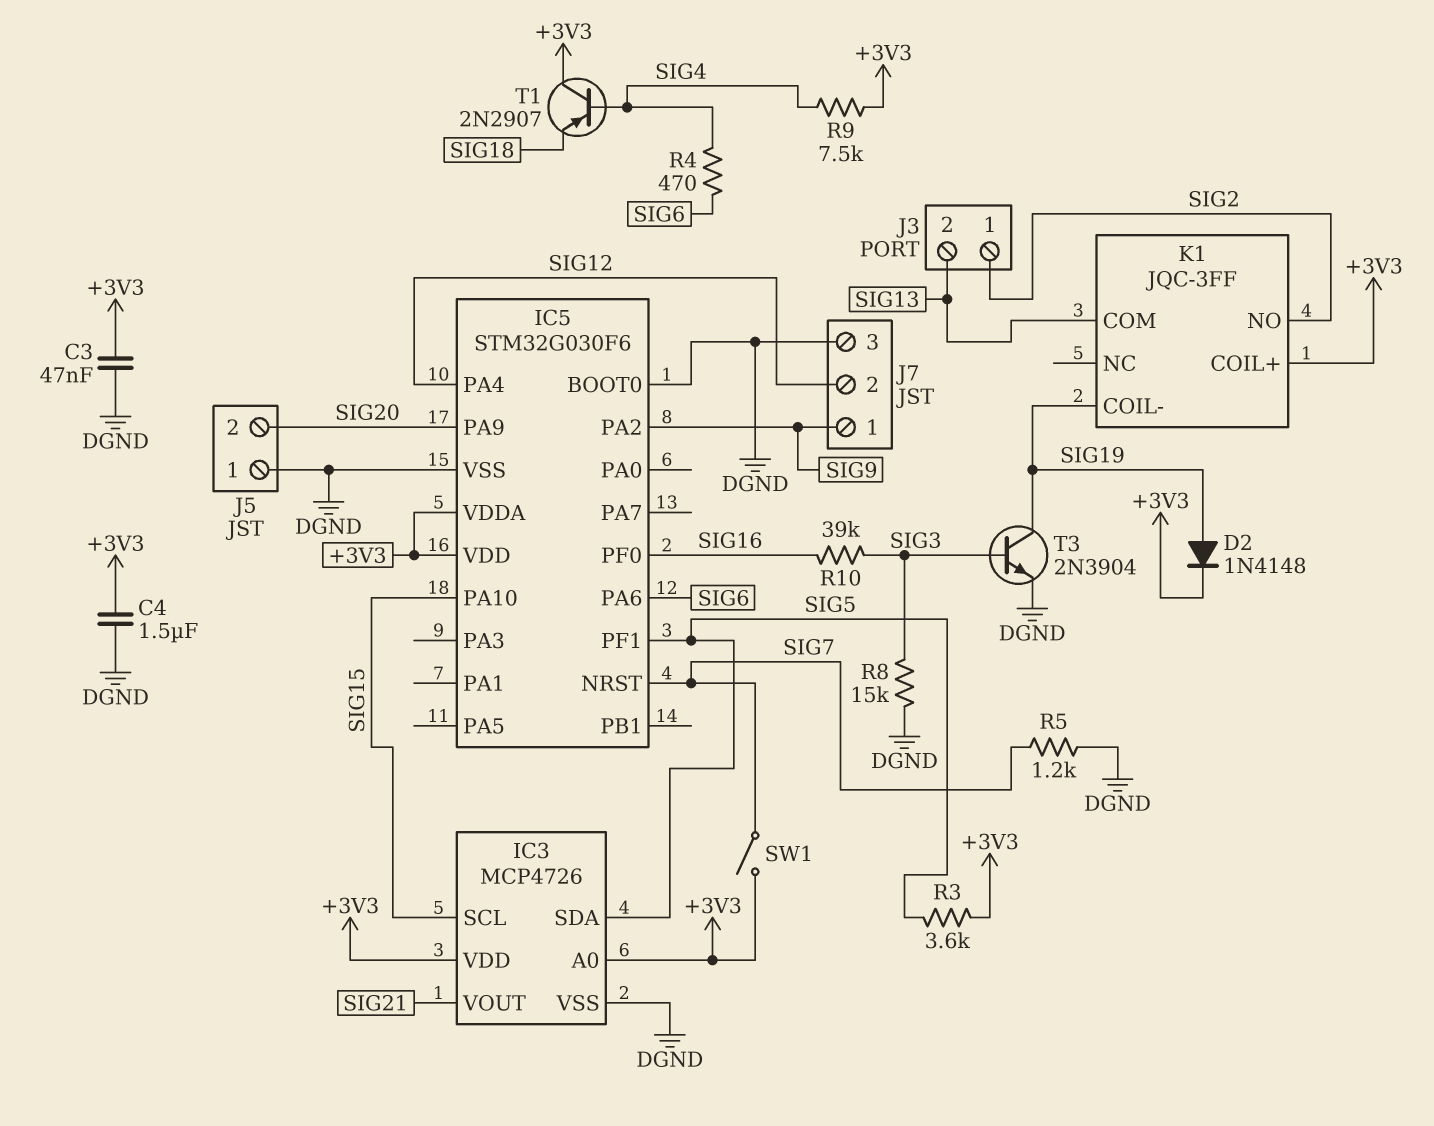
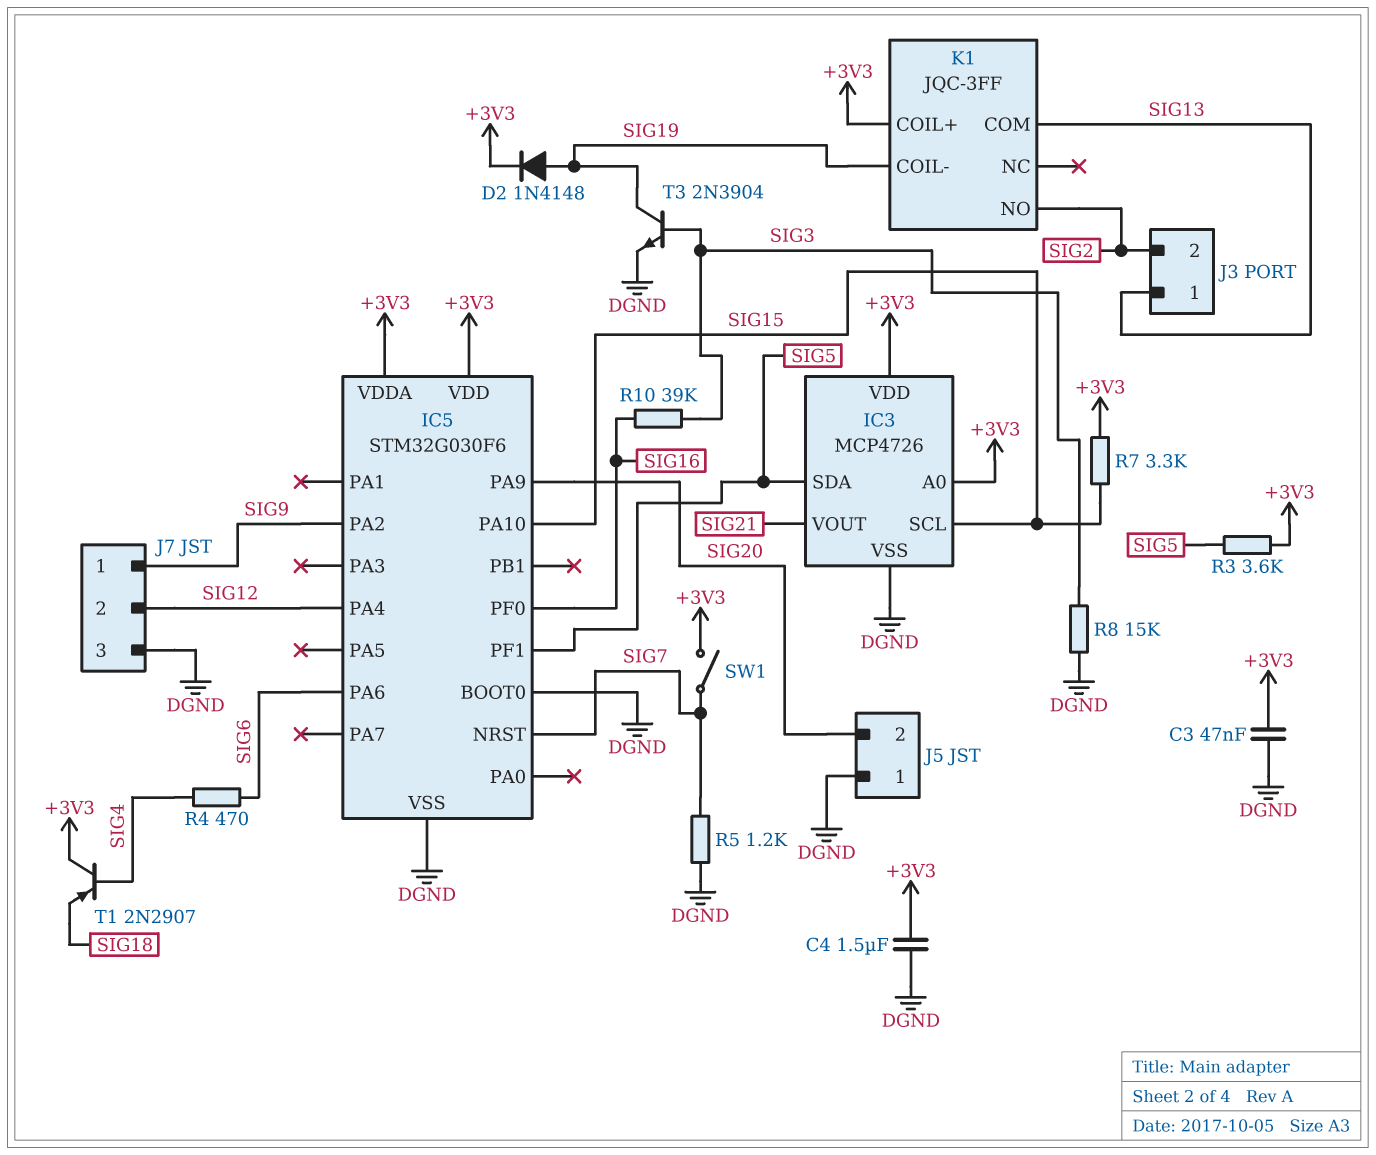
J3 pin 1: SIG2 -> SIG13
J3 pin 2: SIG13 -> SIG2
R7: none -> 3.3k (+3V3, SIG15)
R9: 7.5k (+3V3, SIG4) -> none

